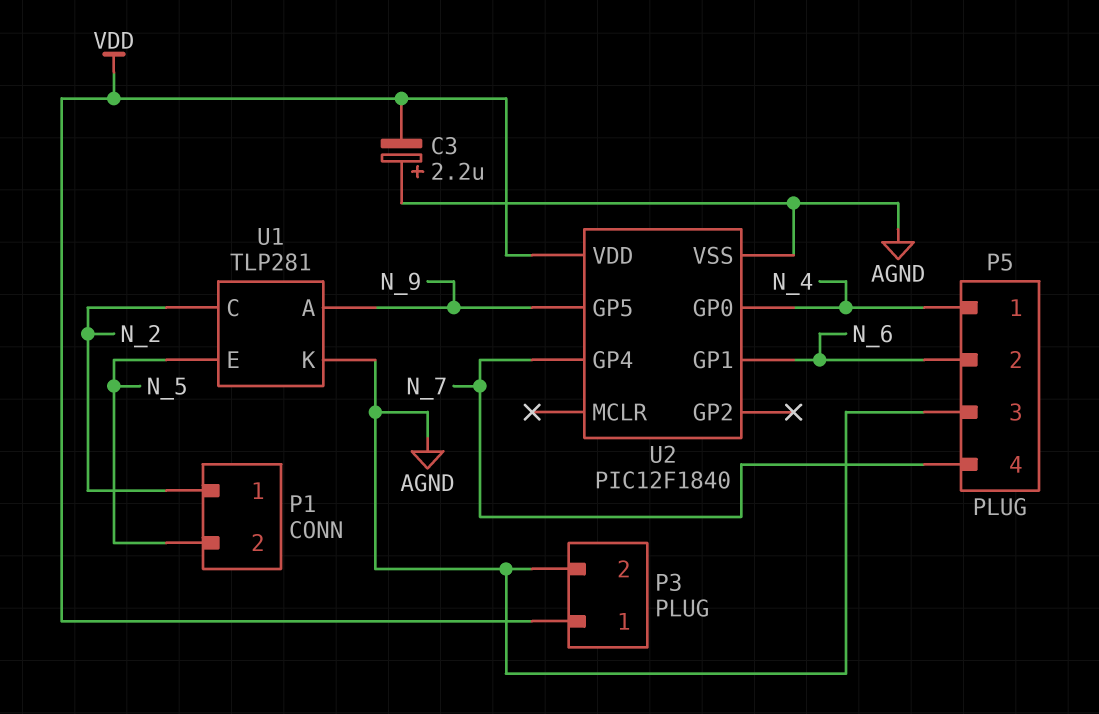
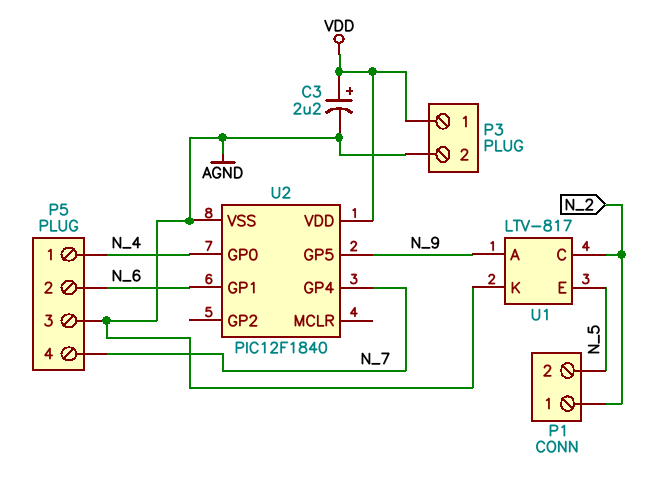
C3: 2.2uF (plus AGND, minus VDD) -> 2.2uF (plus VDD, minus AGND)
U1: TLP281 -> LTV-817

